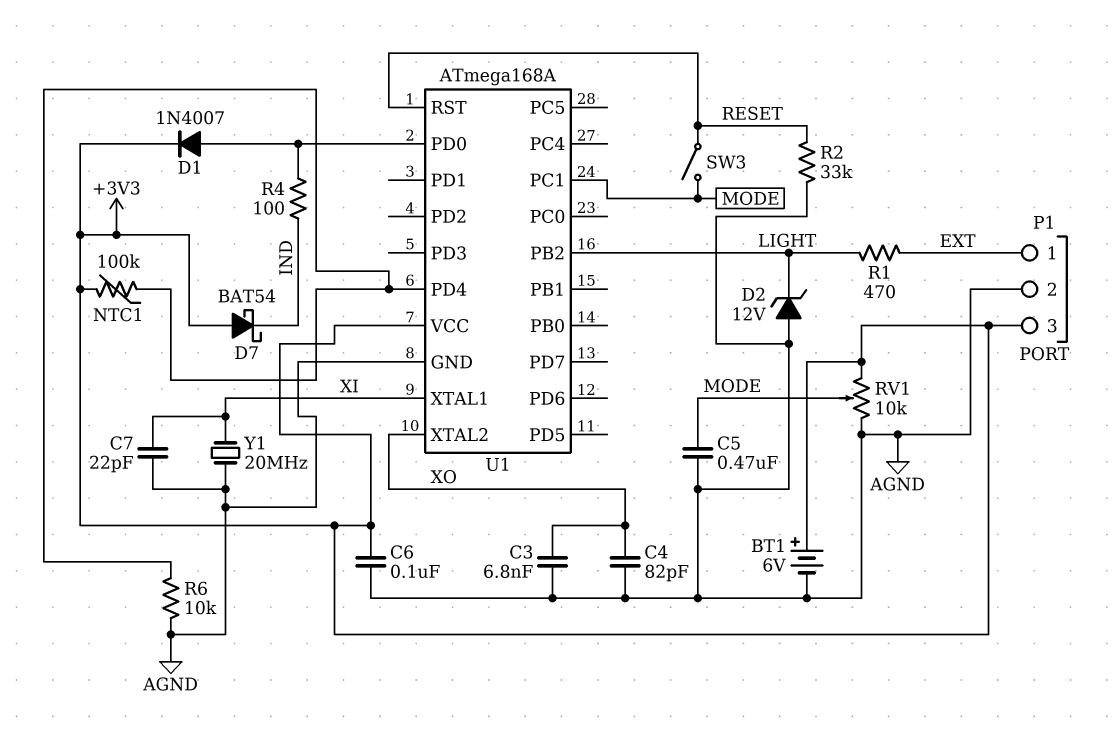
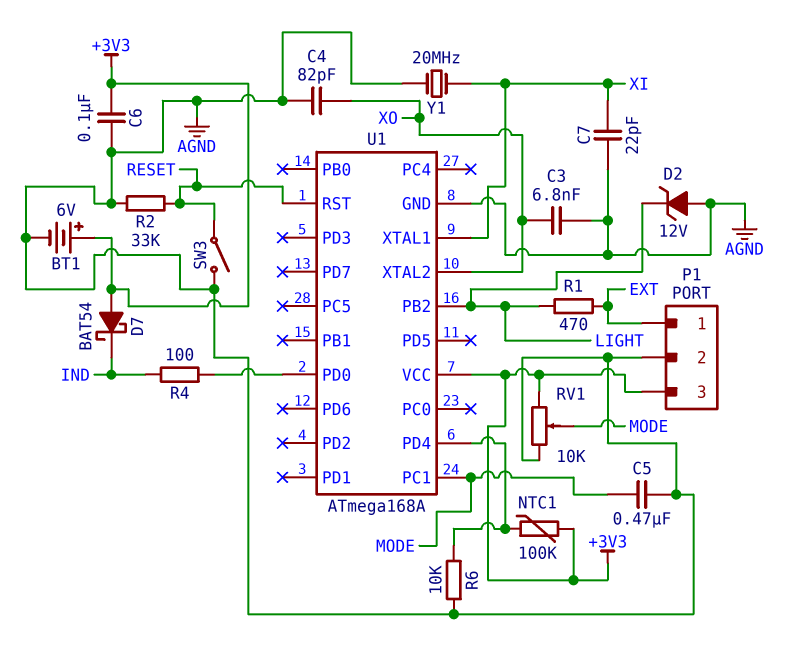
D1: diode 1N4007 (A U1/PD0, K +3V3) -> none
SW3: switch (MODE, RESET) -> switch (AGND, RESET)

